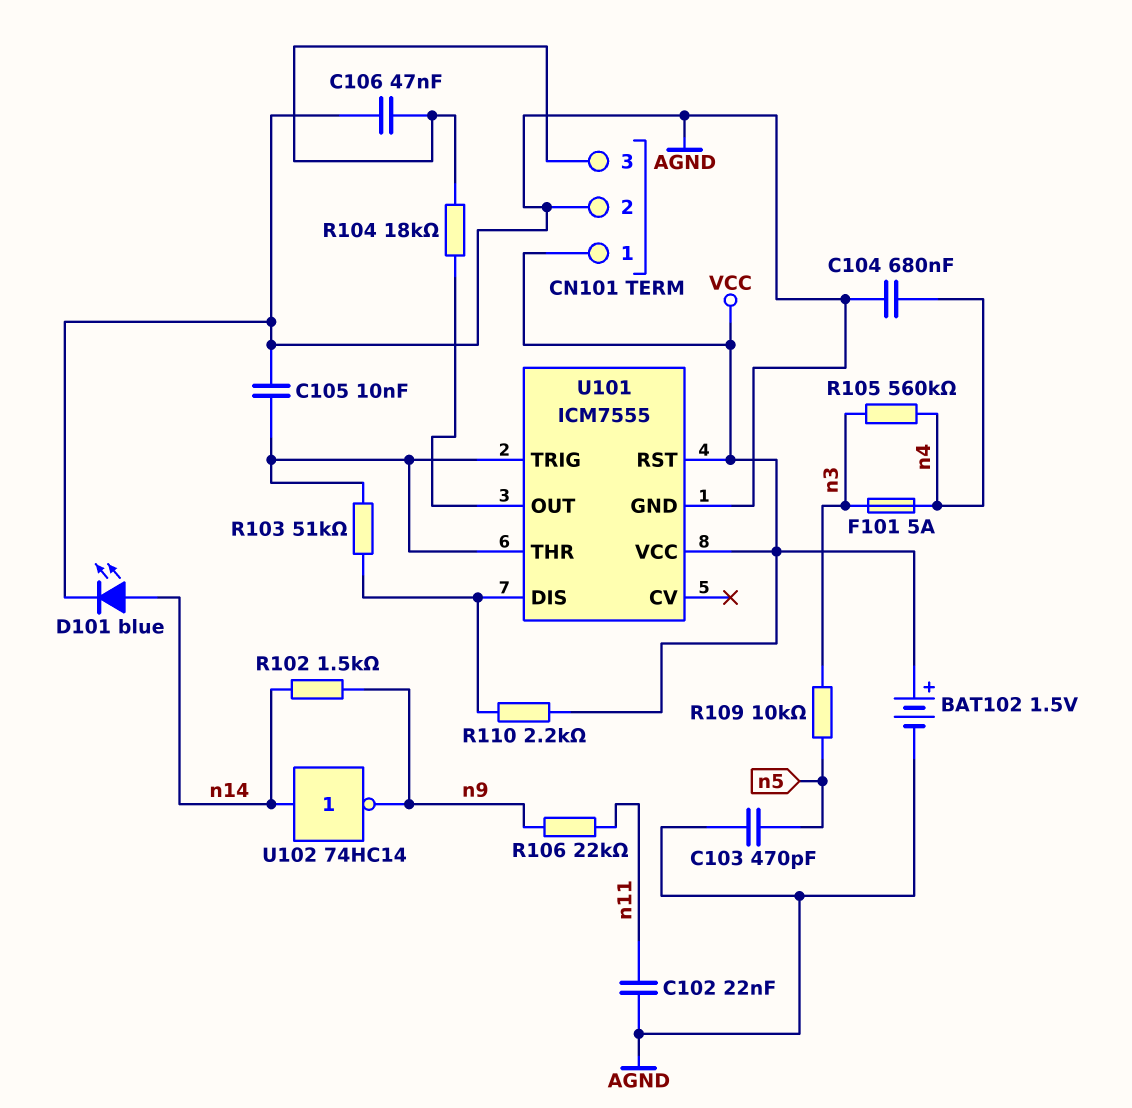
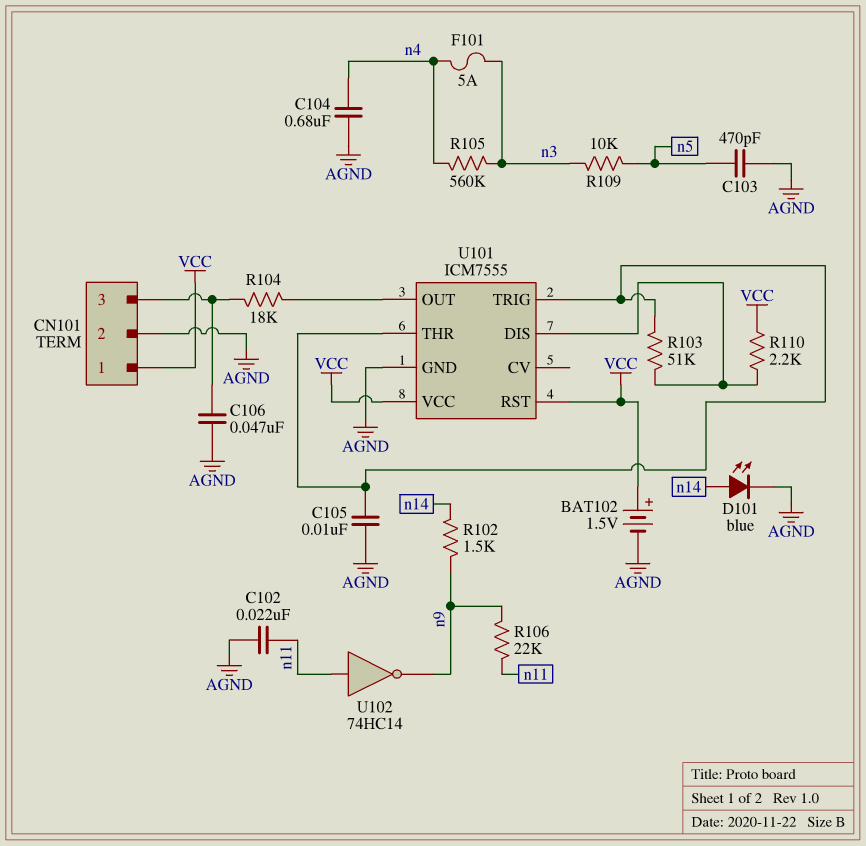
U102: NOT 74HC14 (in n14, out n9) -> NOT 74HC14 (in n11, out n9)

